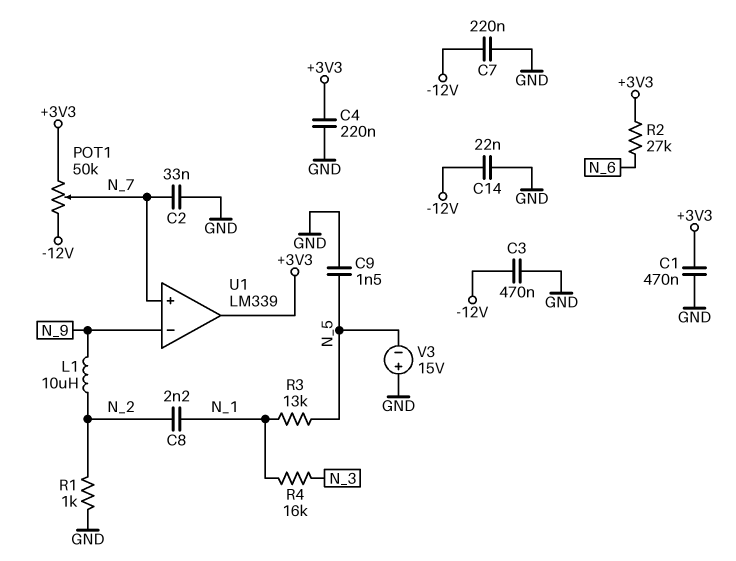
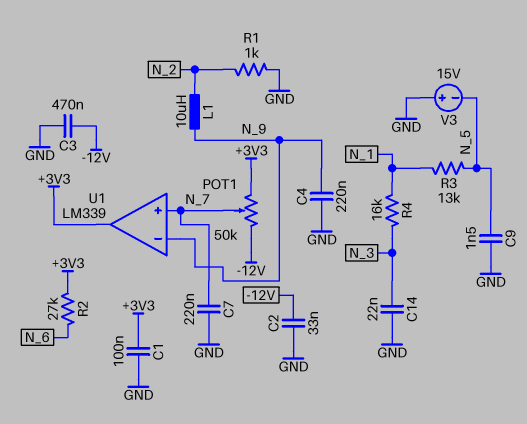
C1: 470nF (+3V3, GND) -> 100nF (+3V3, GND)
C2: 33nF (GND, N_7) -> 33nF (-12V, GND)
C4: 220nF (+3V3, GND) -> 220nF (GND, N_9)
C7: 220nF (-12V, GND) -> 220nF (GND, N_7)
C8: 2.2nF (N_1, N_2) -> none
C14: 22nF (-12V, GND) -> 22nF (GND, N_3)

